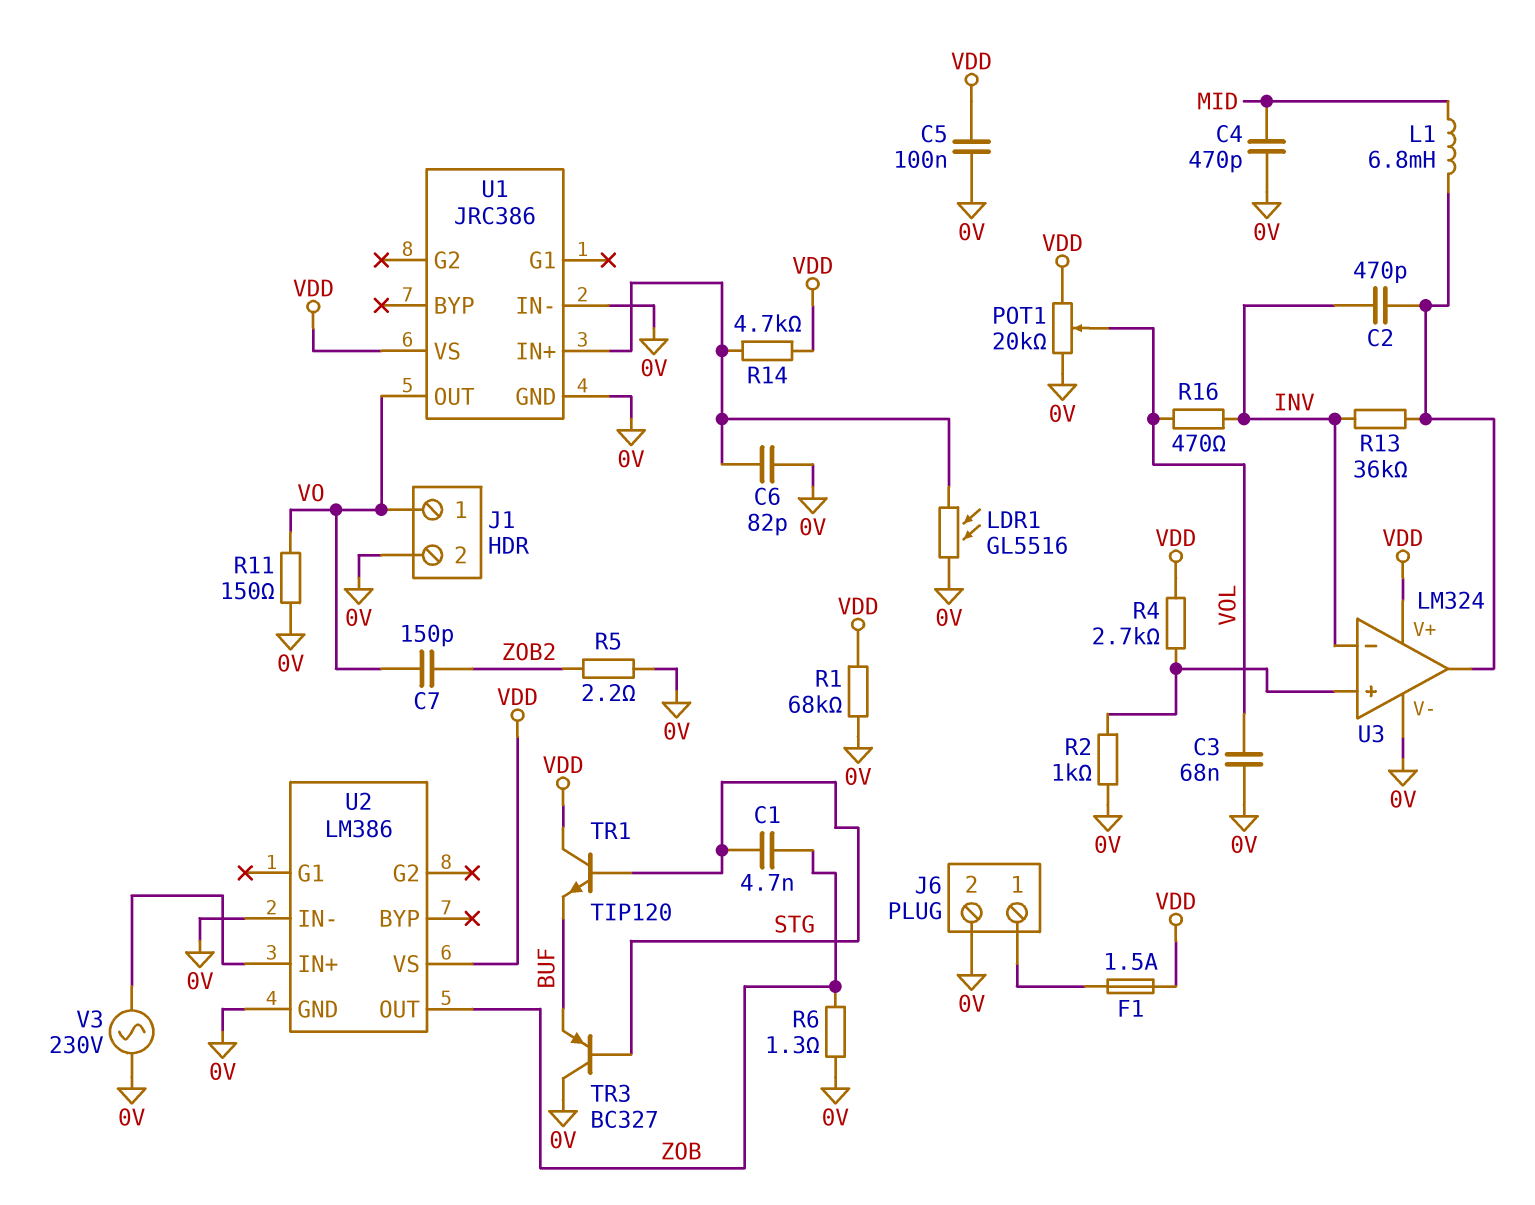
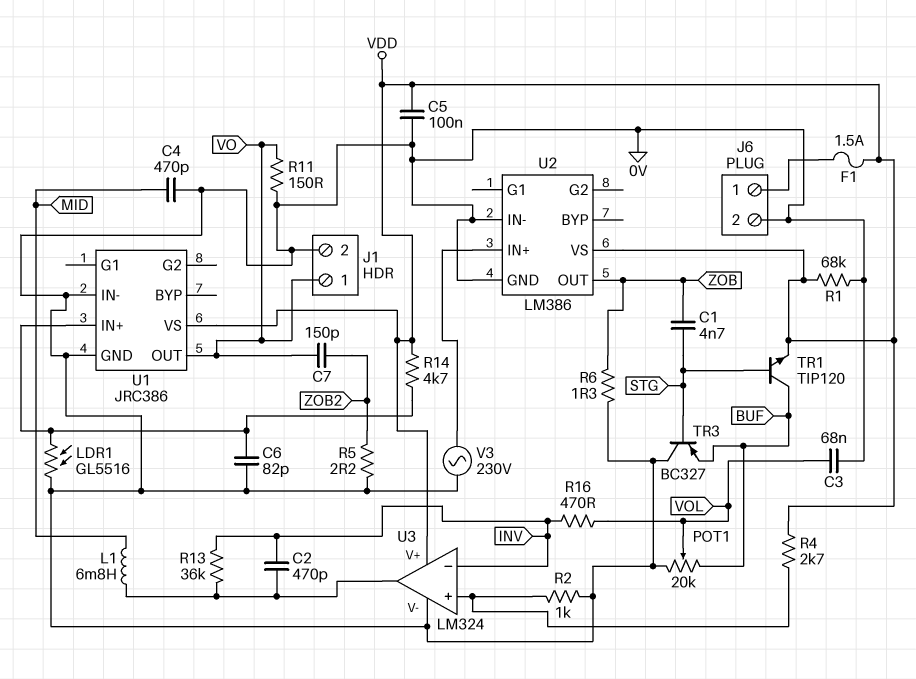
POT1: 20k (0V, VDD, wiper VOL) -> 20k (0V, BUF, wiper VOL)
TR1: NPN TIP120 (B STG, C VDD, E BUF) -> NPN TIP120 (B STG, C BUF, E VDD)

